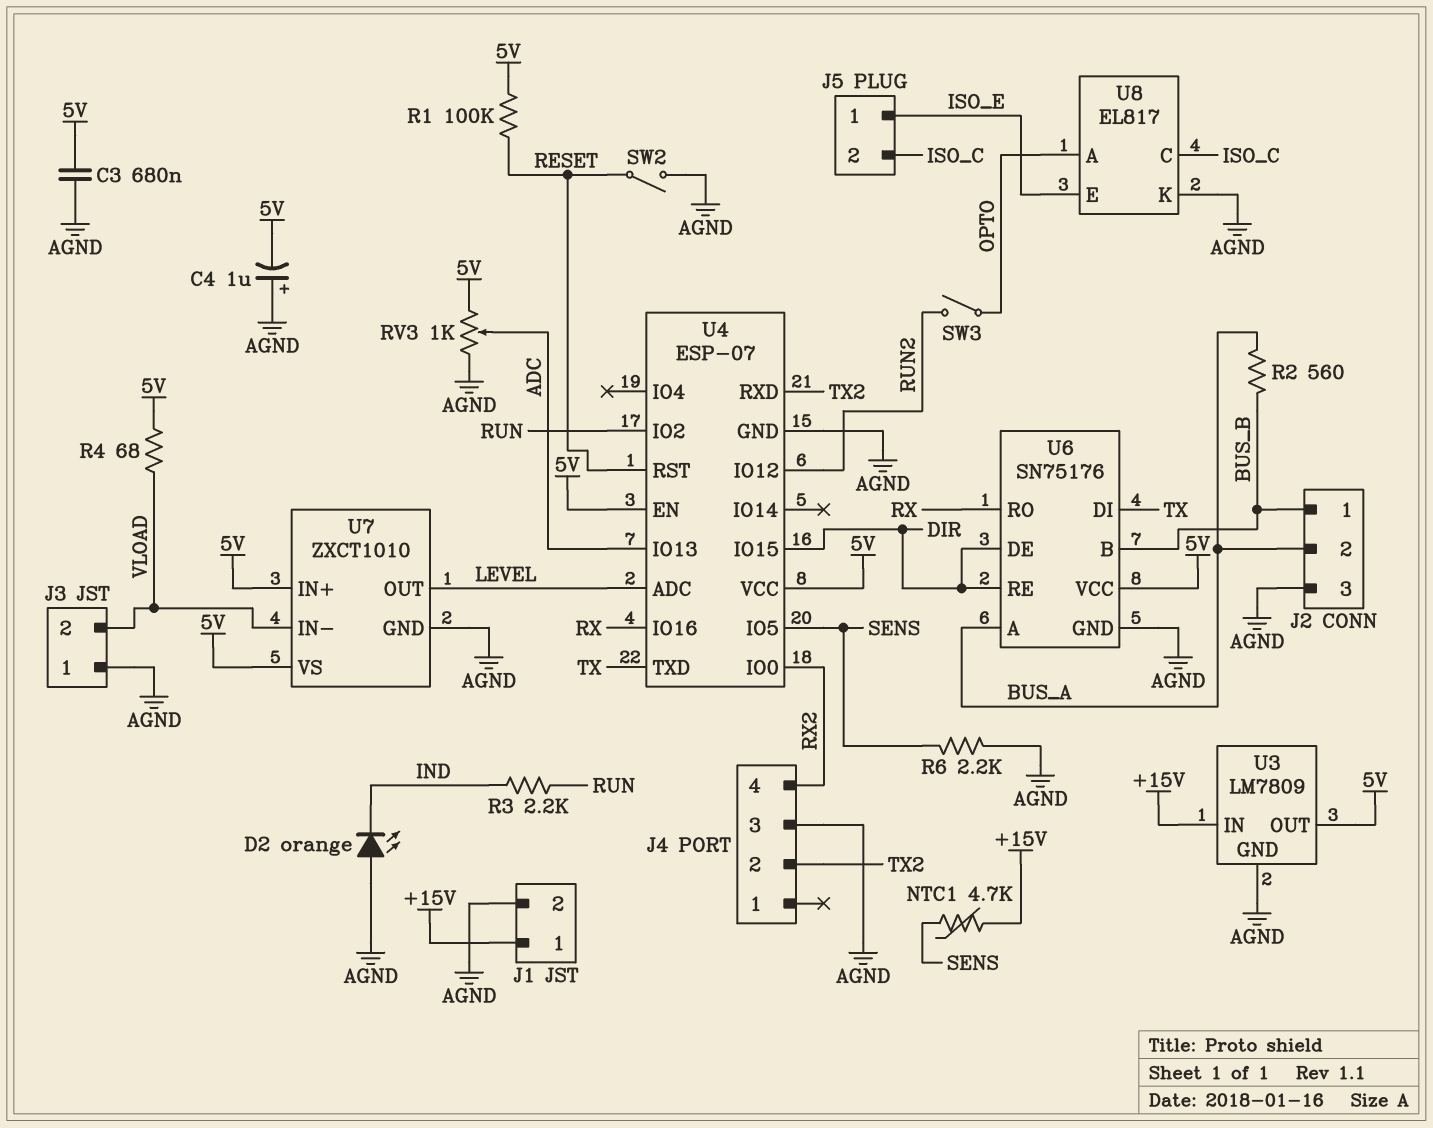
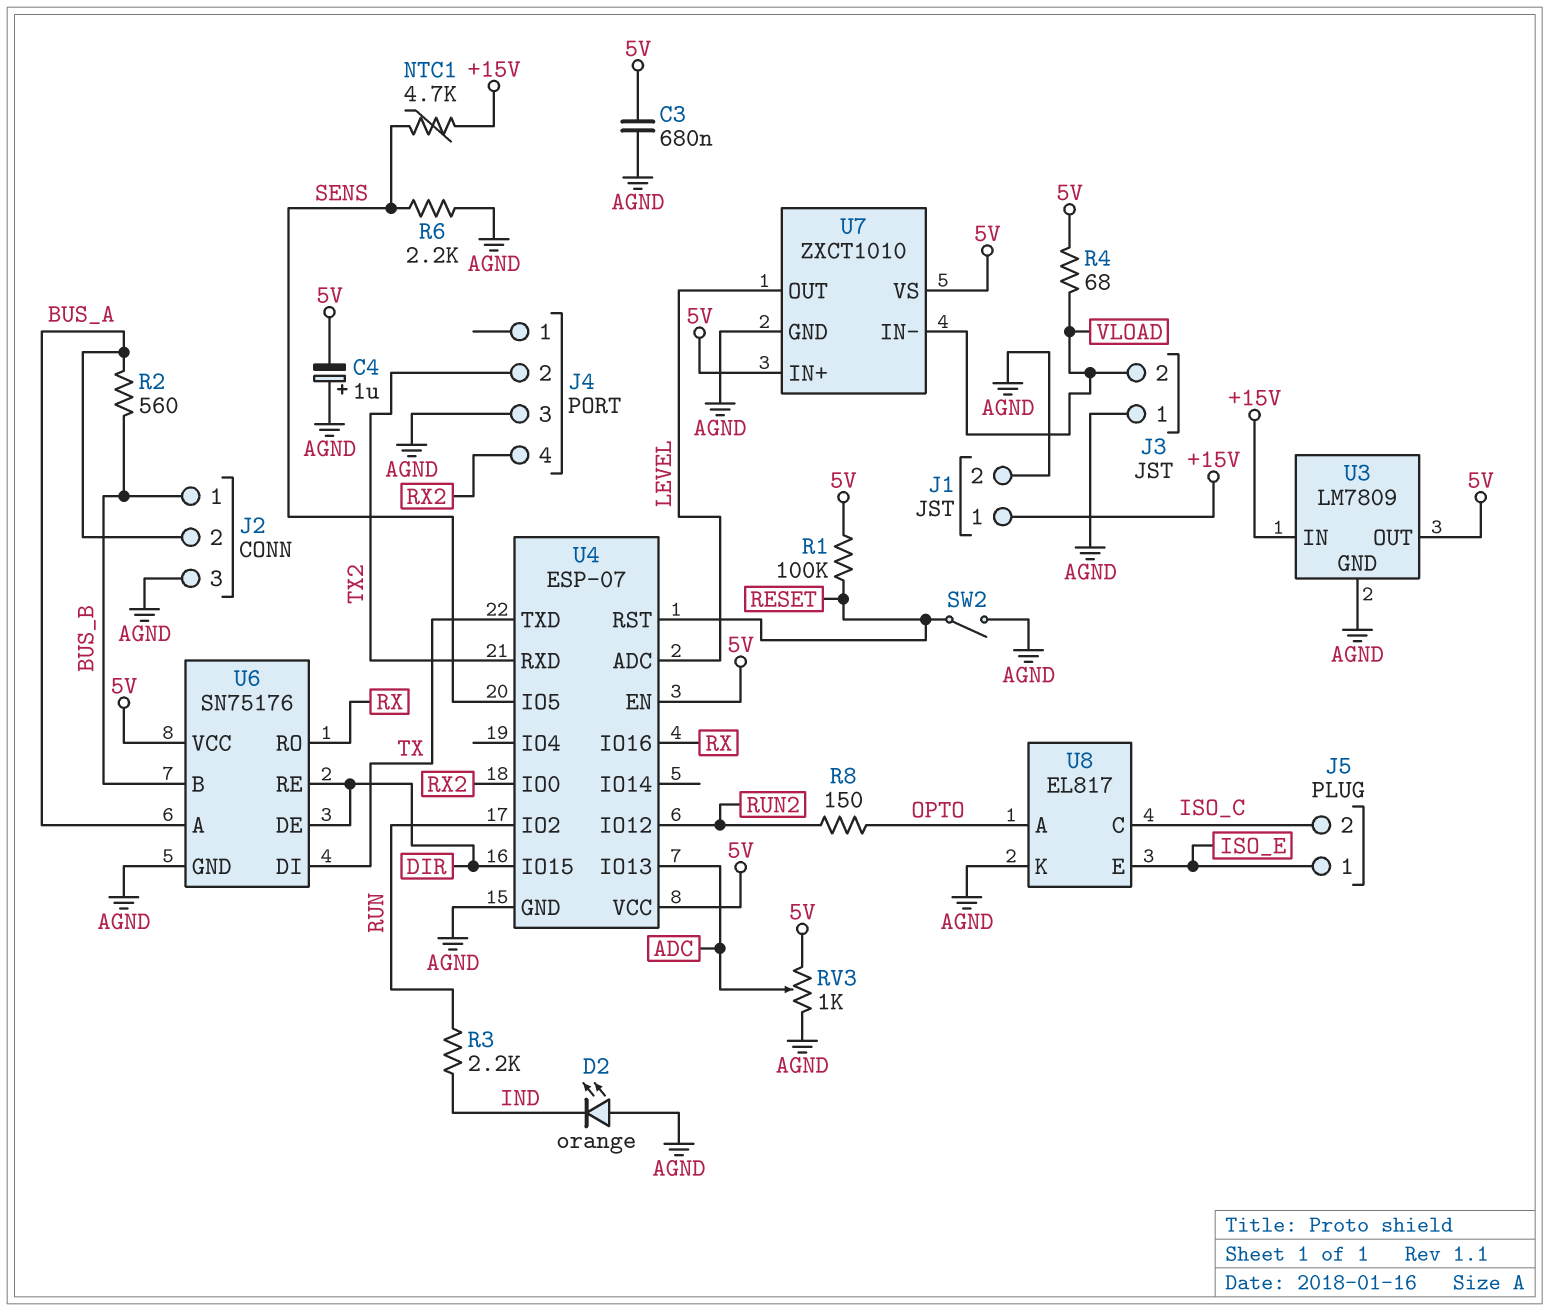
R8: none -> 150 (OPTO, RUN2)
SW3: switch (OPTO, RUN2) -> none

